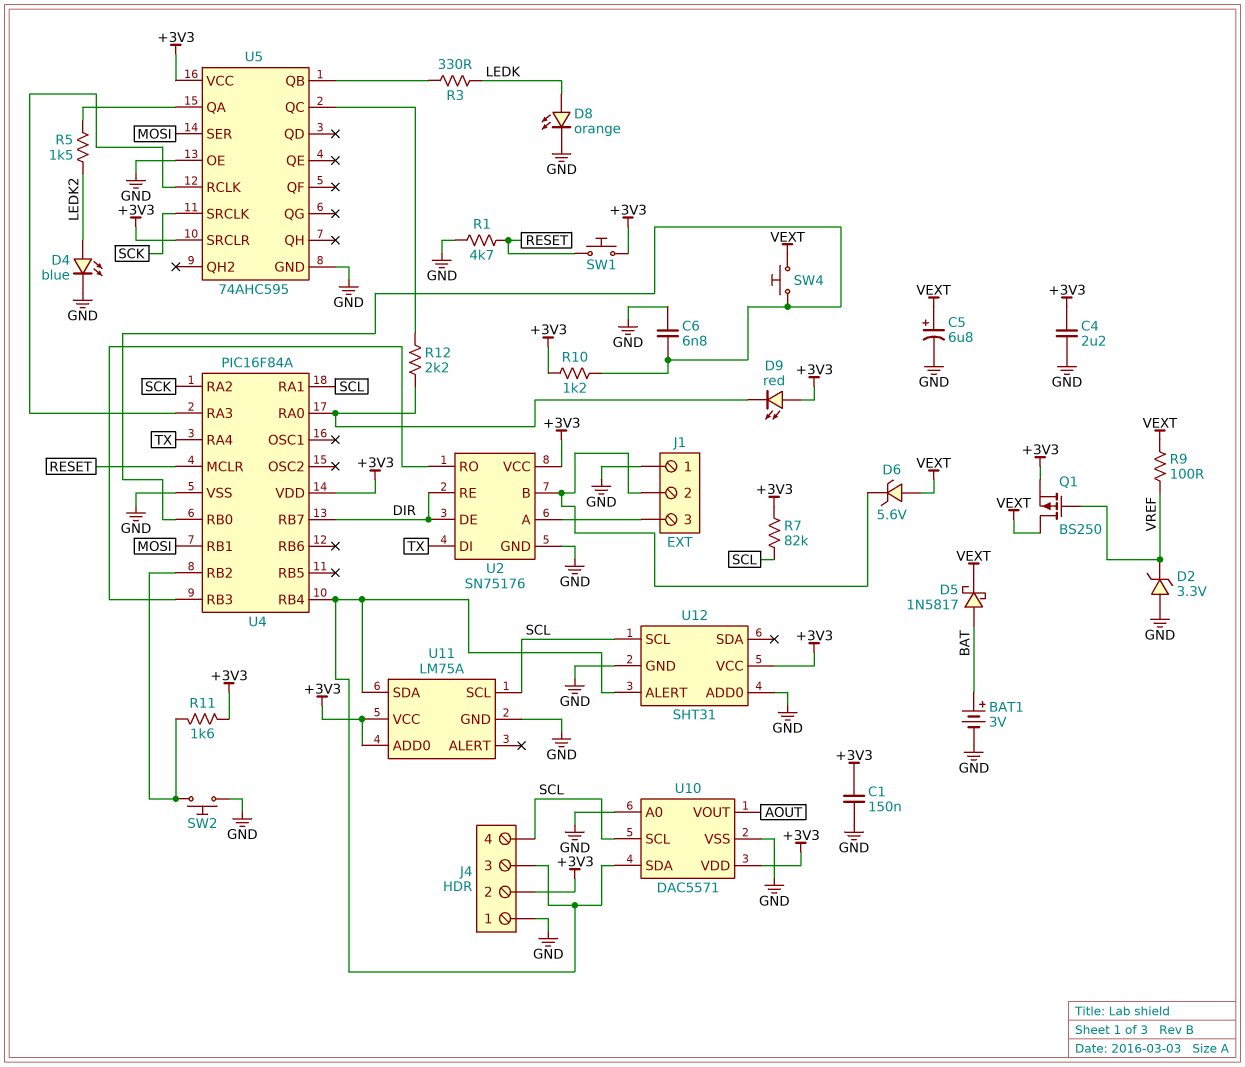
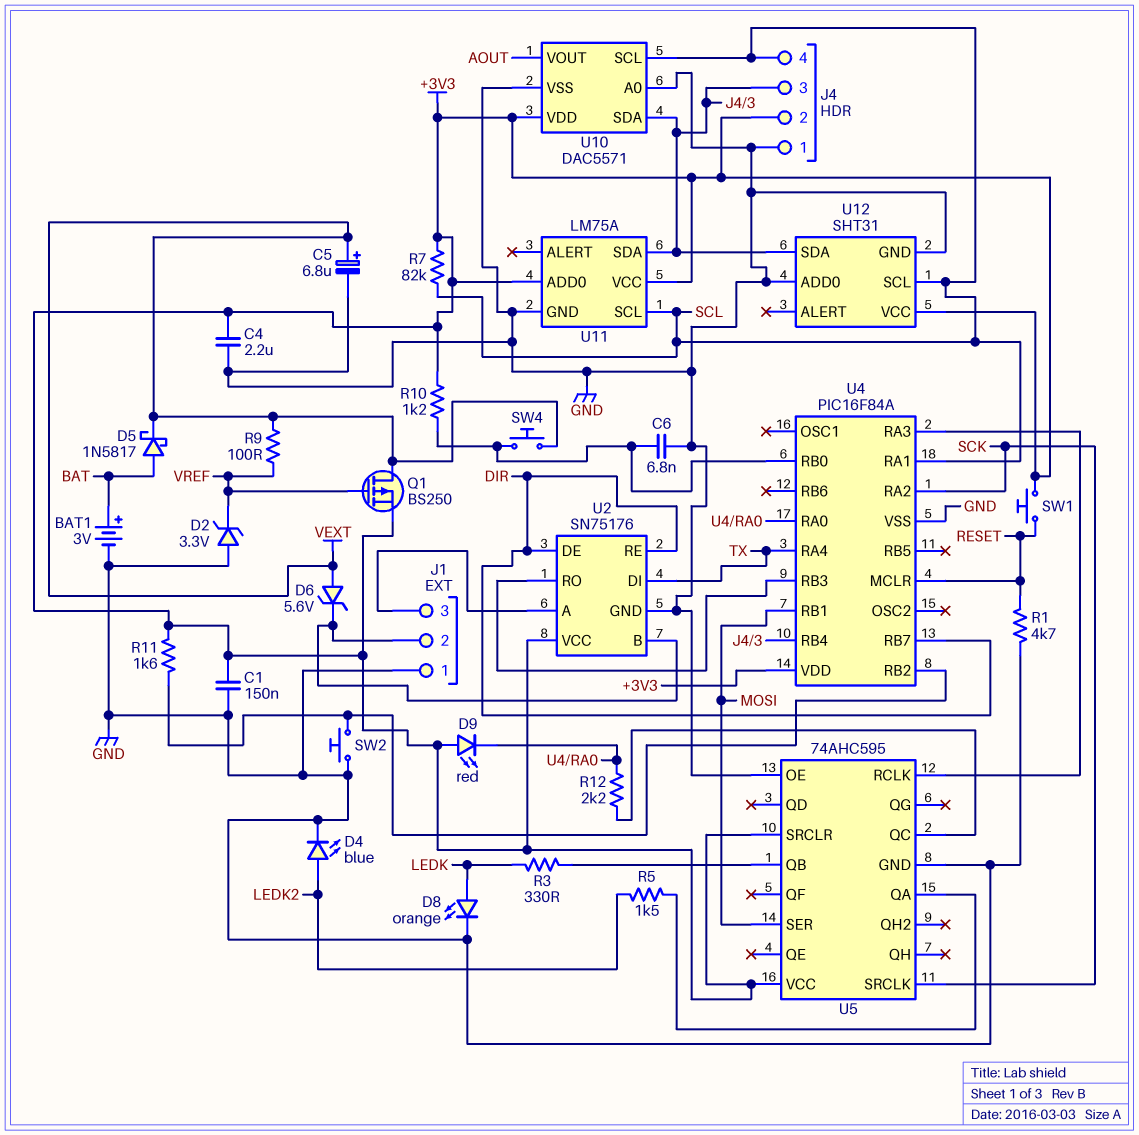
U12 pin ALERT: J4/3 -> none
U12 pin SDA: none -> J4/3

